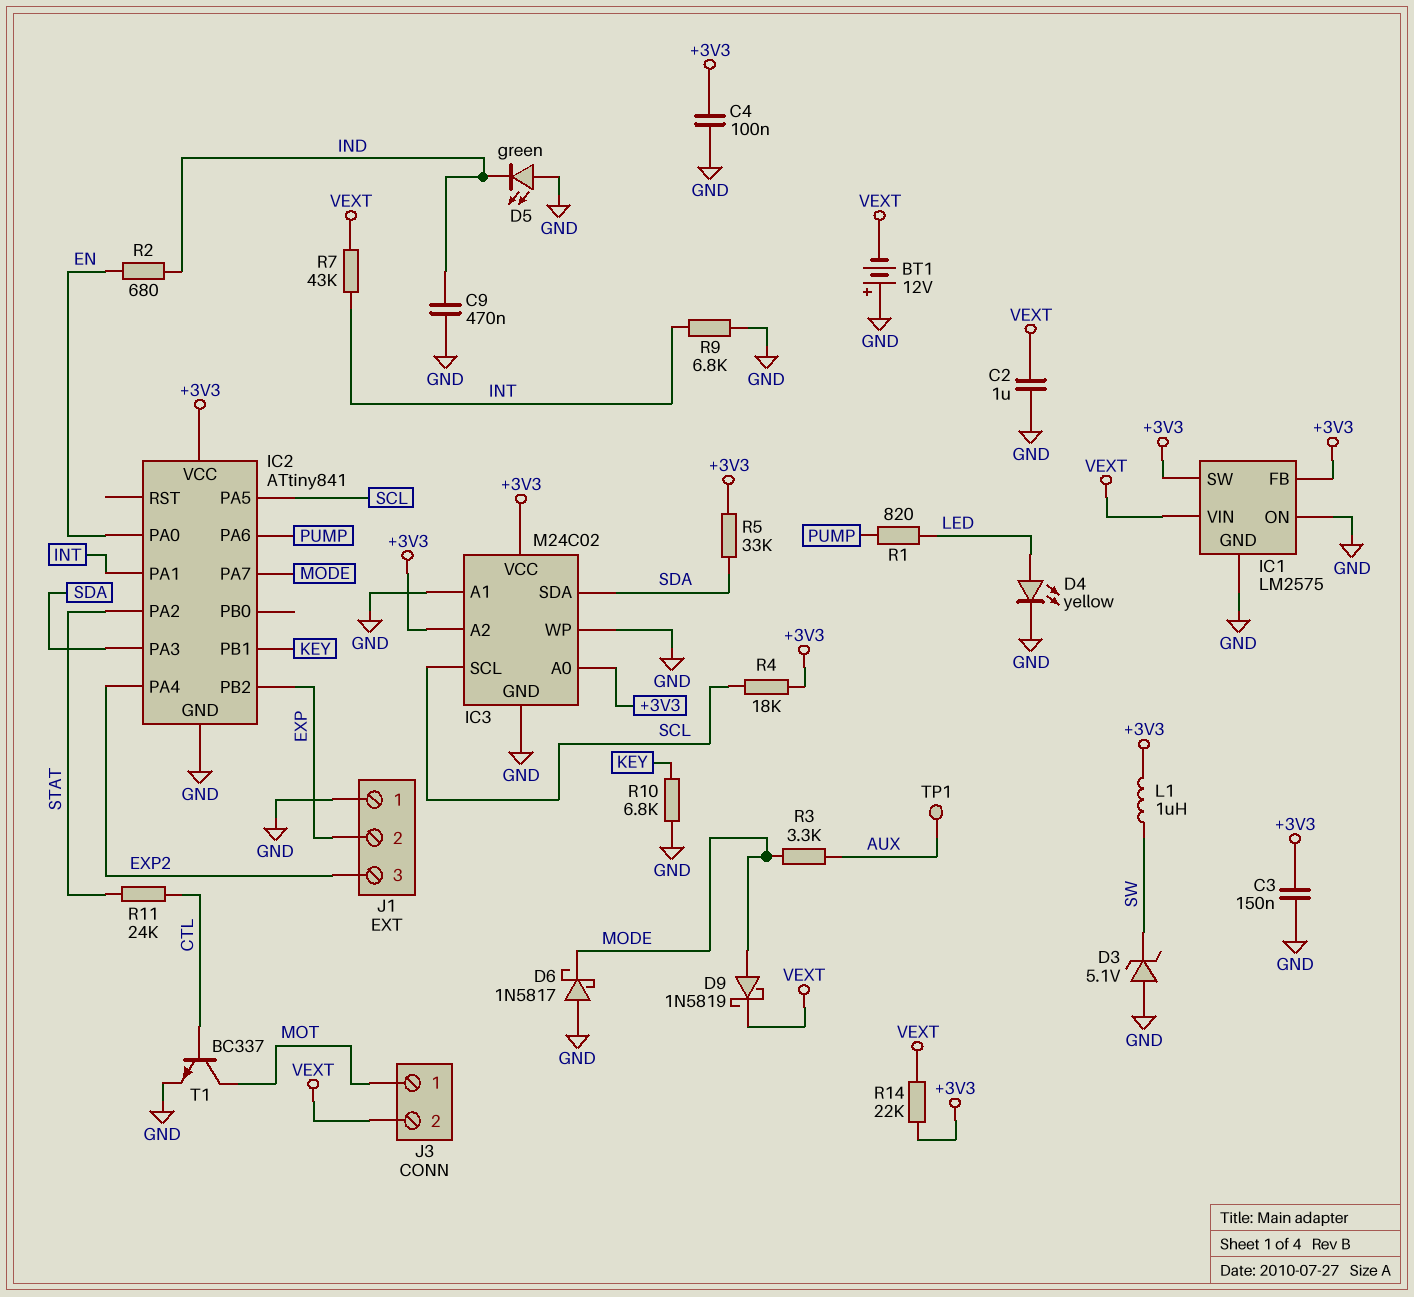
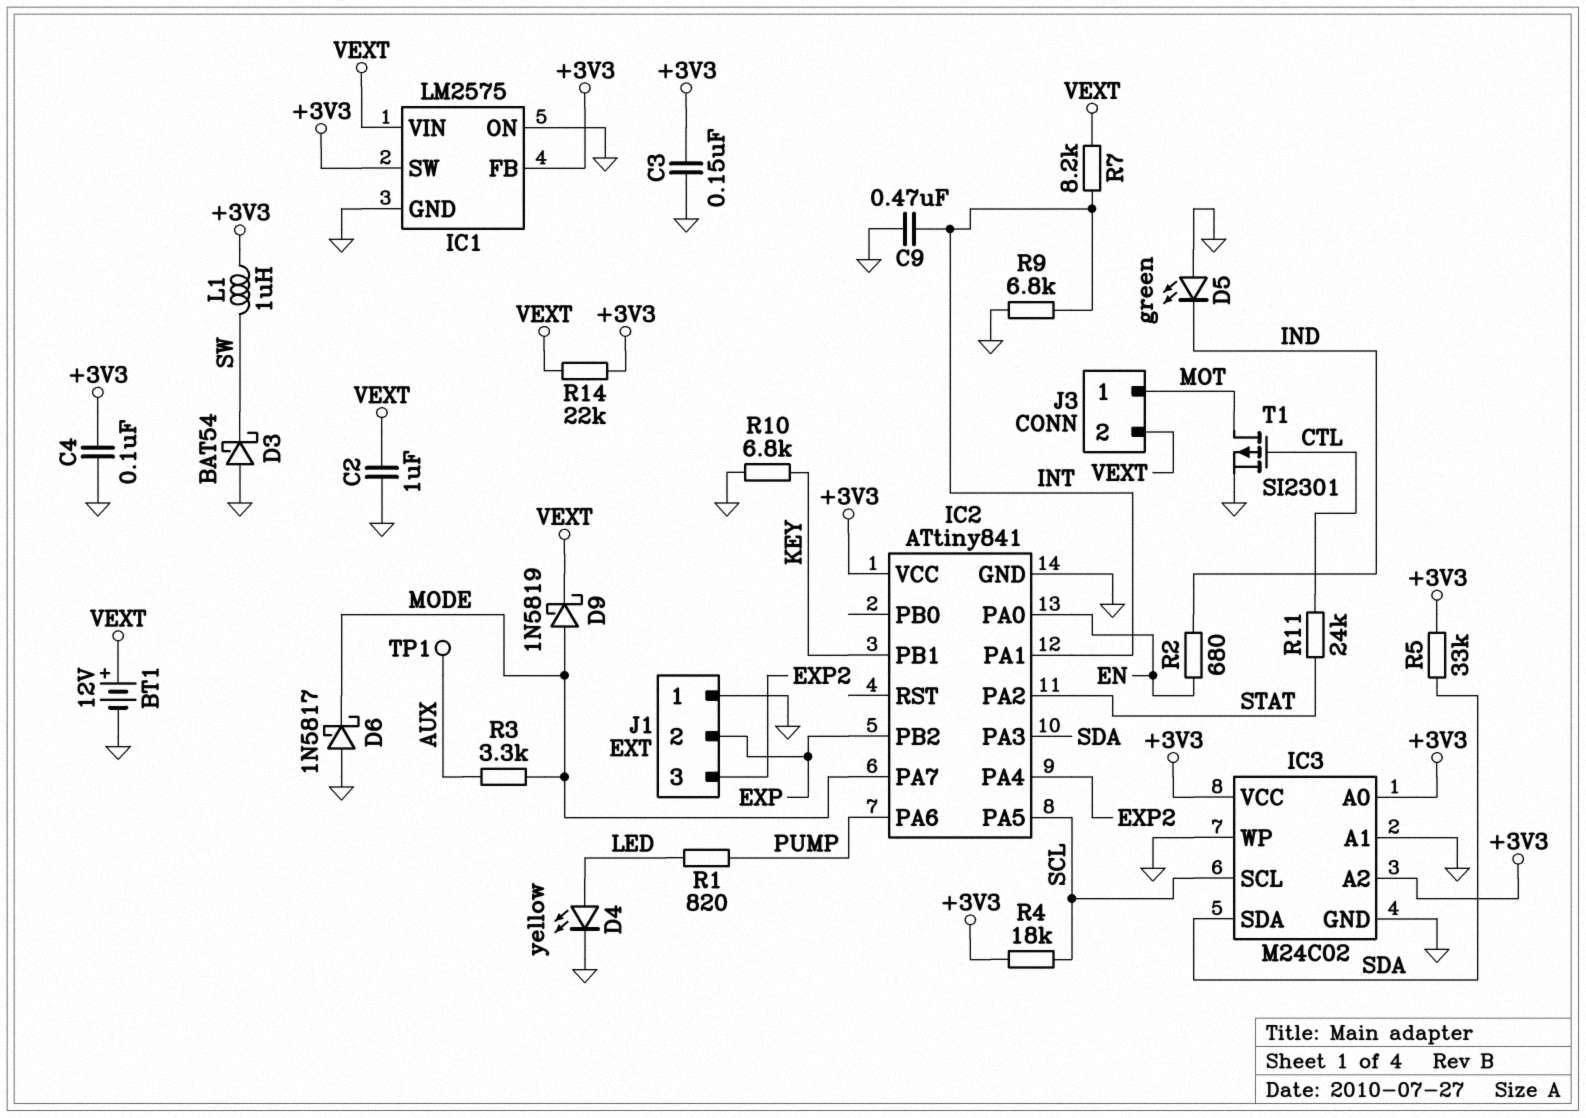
BT1: 12V (plus GND, minus VEXT) -> 12V (plus VEXT, minus GND)
C9: 470nF (GND, IND) -> 470nF (GND, INT)
D3: zener 5.1V (A GND, K SW) -> schottky BAT54 (A GND, K SW)
R7: 43k (INT, VEXT) -> 8.2k (INT, VEXT)
T1: NPN BC337 (B CTL, C MOT, E GND) -> PMOS SI2301 (G CTL, D MOT, S GND)

